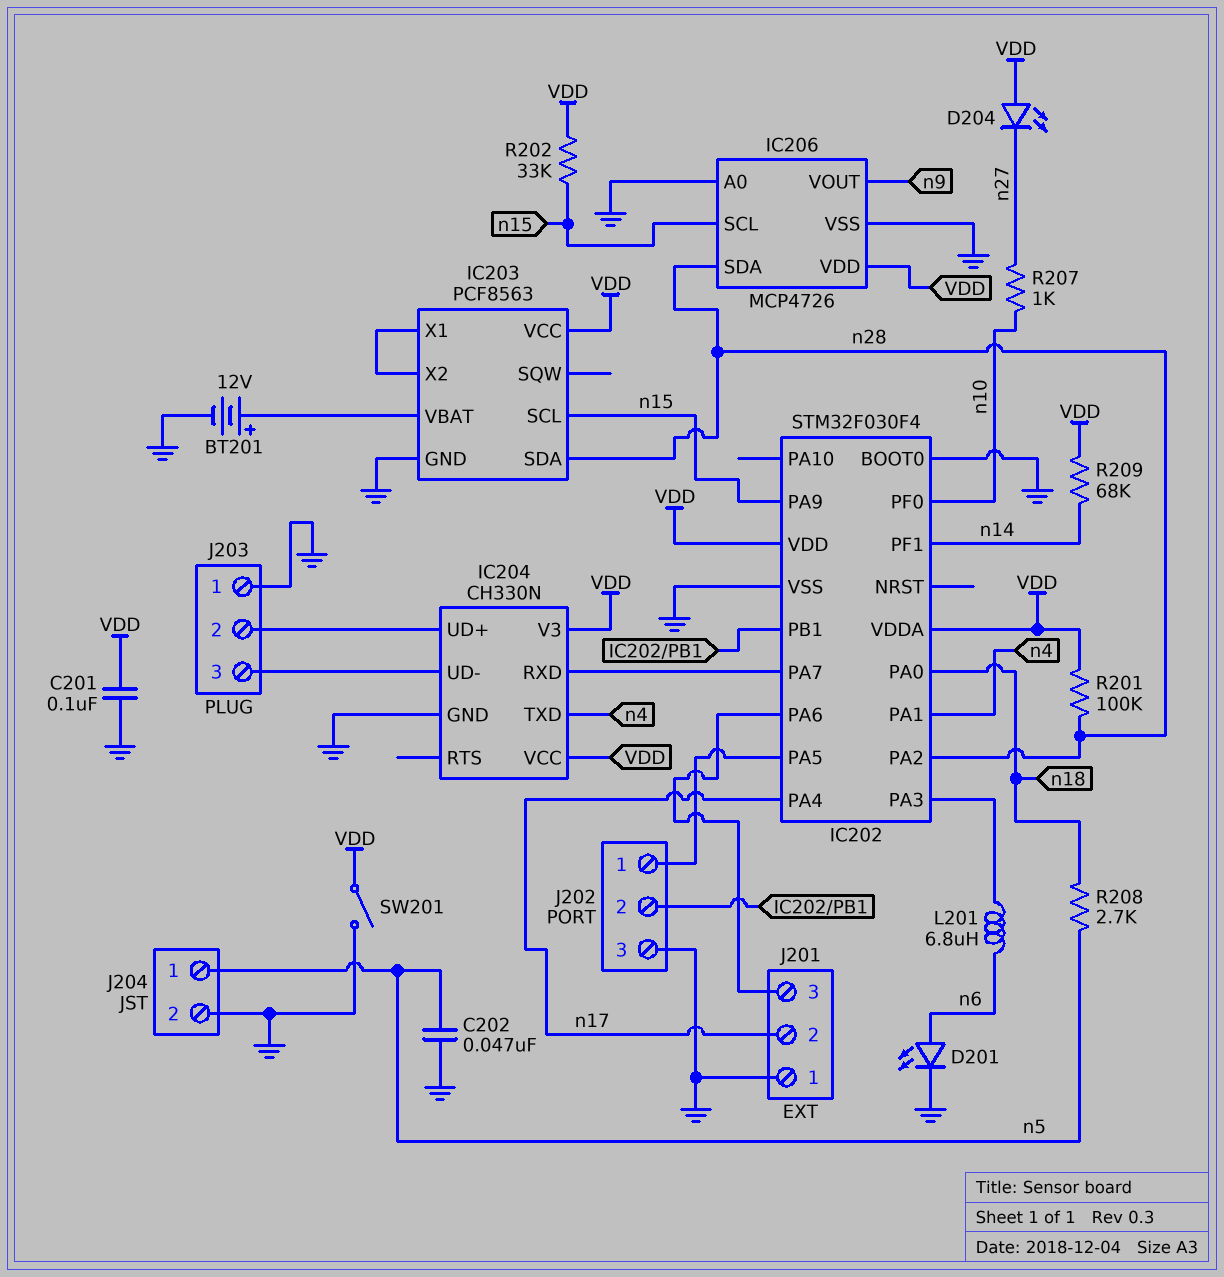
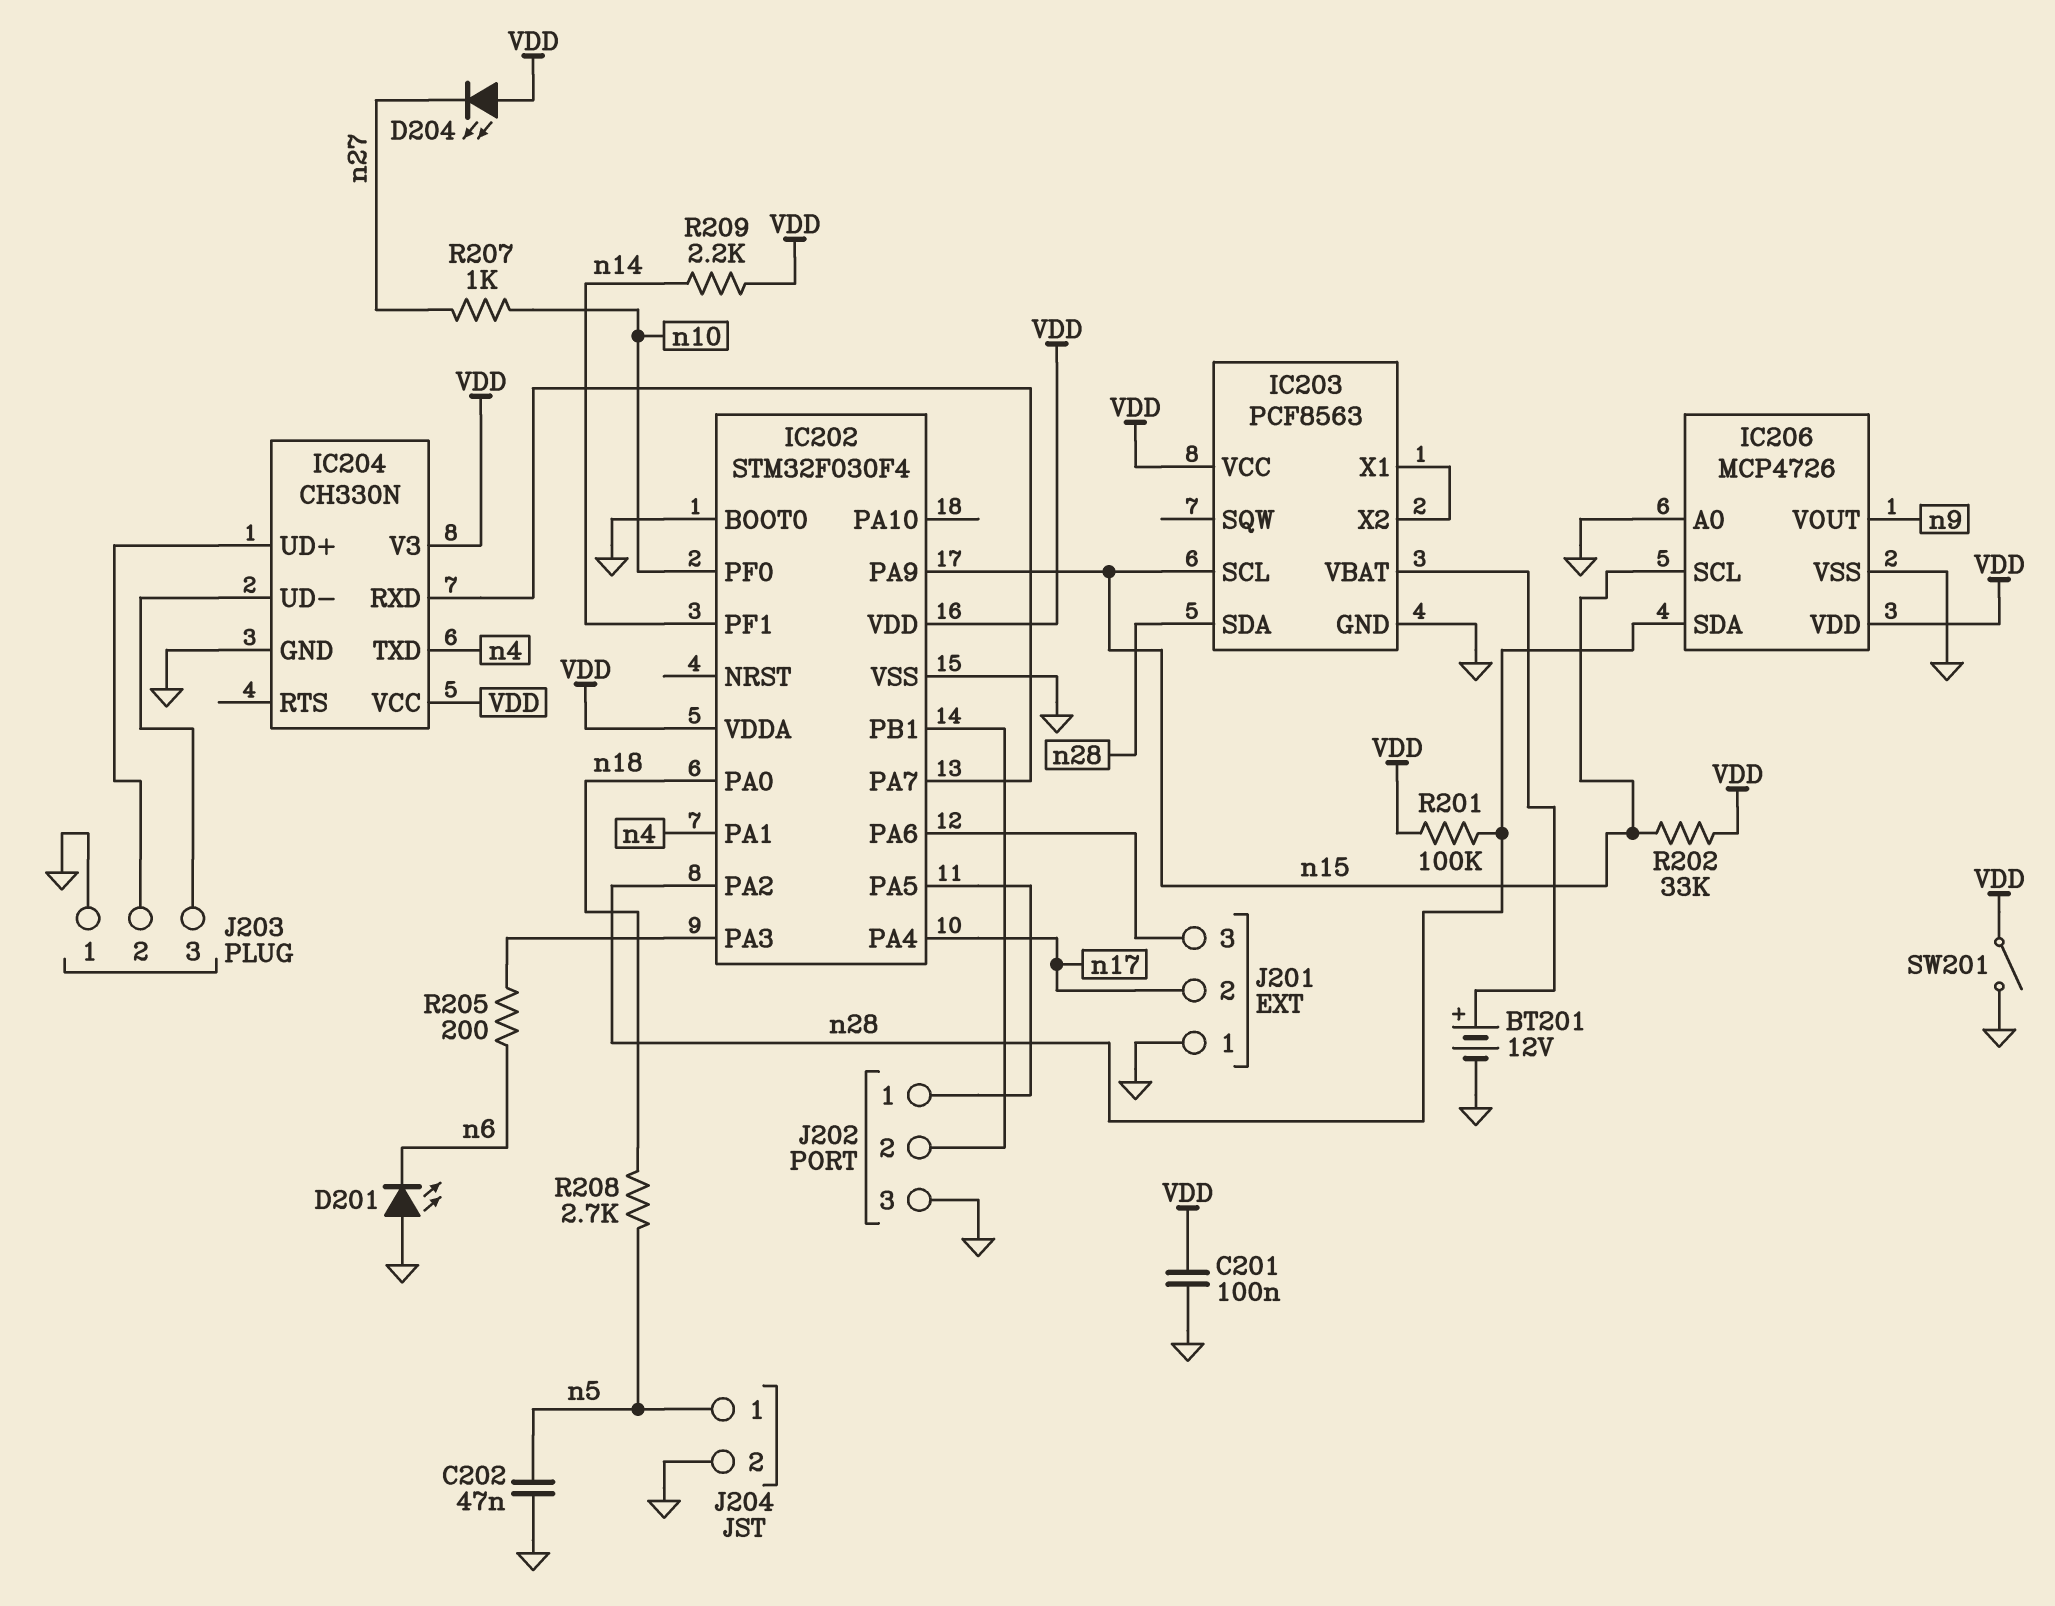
D201: LED (A n6, K GND) -> LED (A GND, K n6)
L201: 6.8uH (IC202/PA3, n6) -> none
R205: none -> 200 (IC202/PA3, n6)
R209: 68k (VDD, n14) -> 2.2k (VDD, n14)

